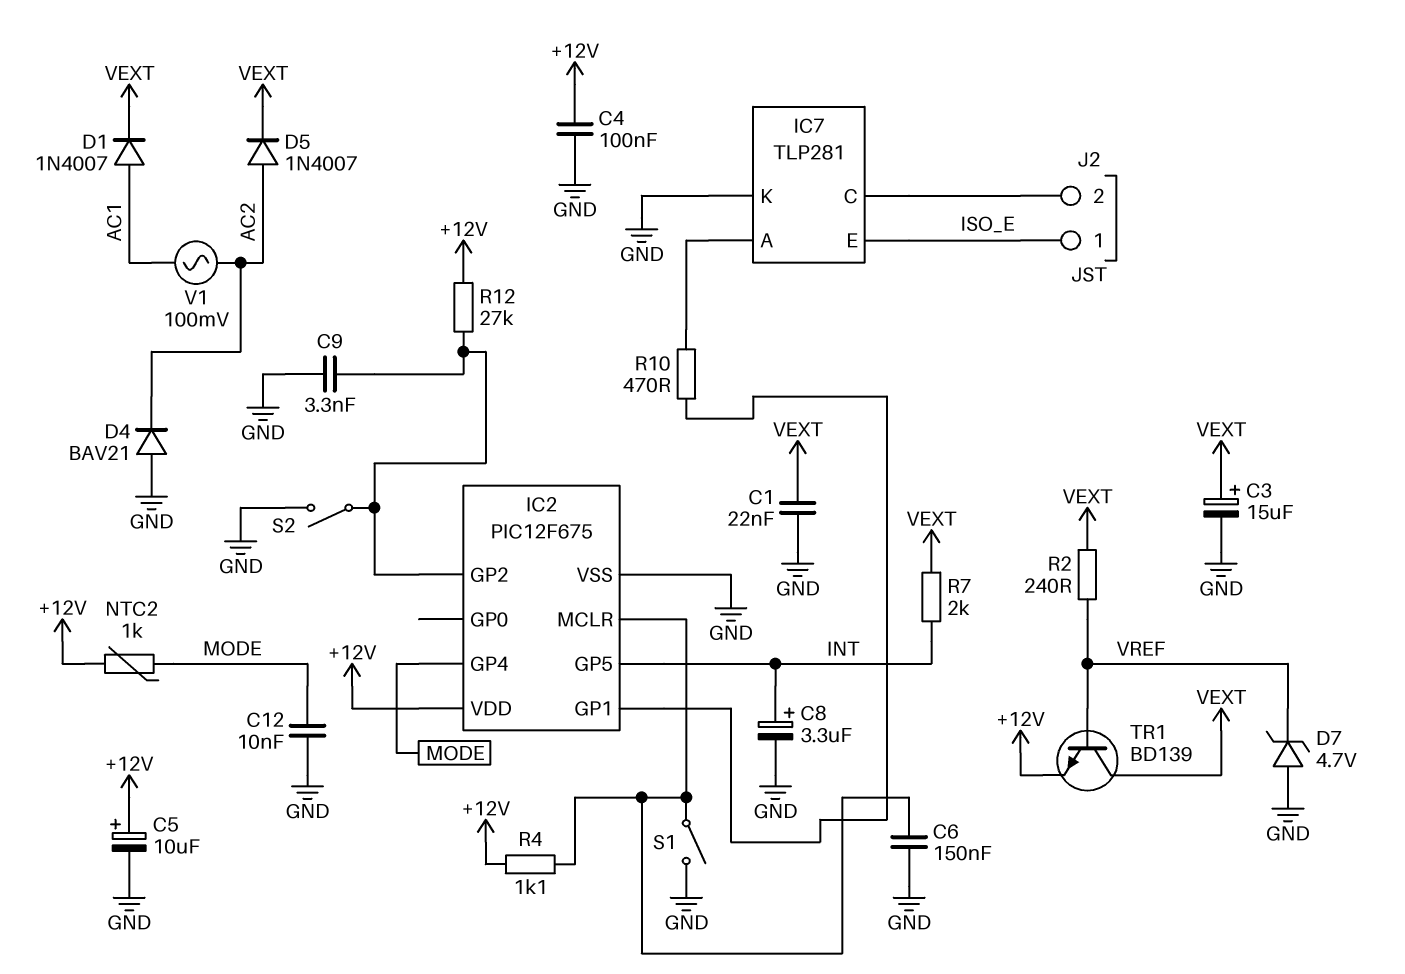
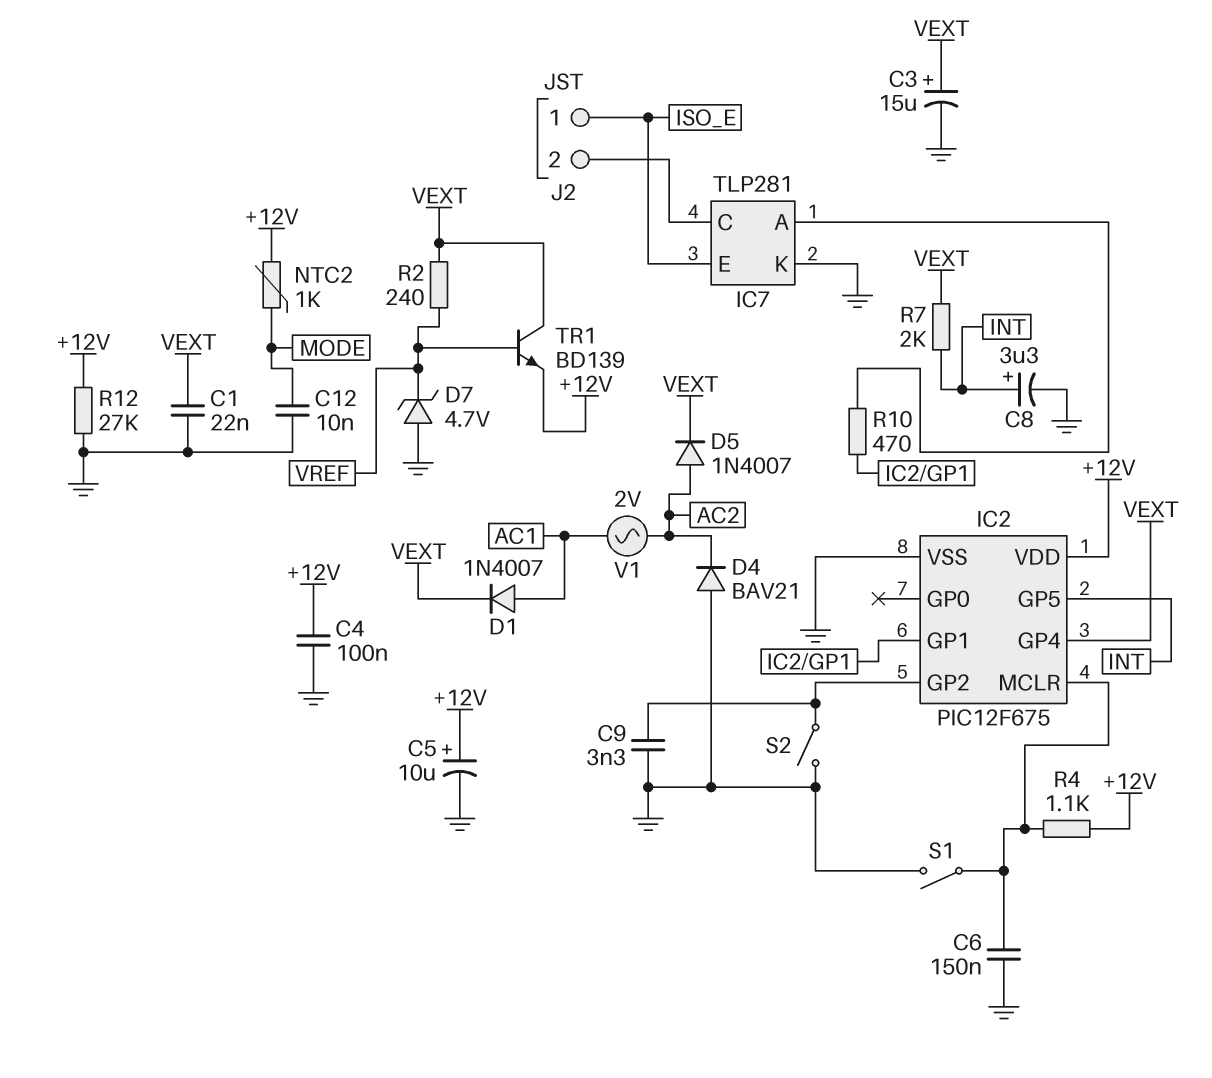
IC2 pin GP4: MODE -> VEXT
R12: 27k (+12V, IC2/GP2) -> 27k (+12V, GND)
V1: AC 100mV (AC1, AC2) -> AC 2V (AC1, AC2)

